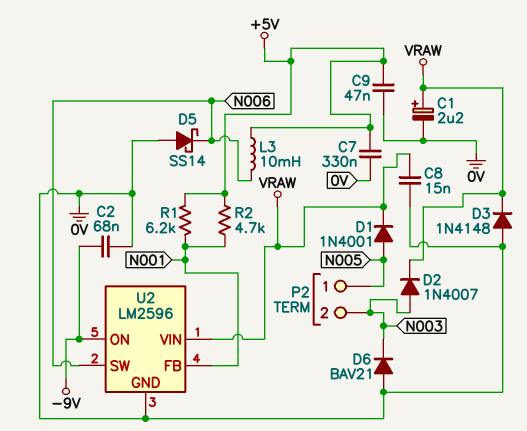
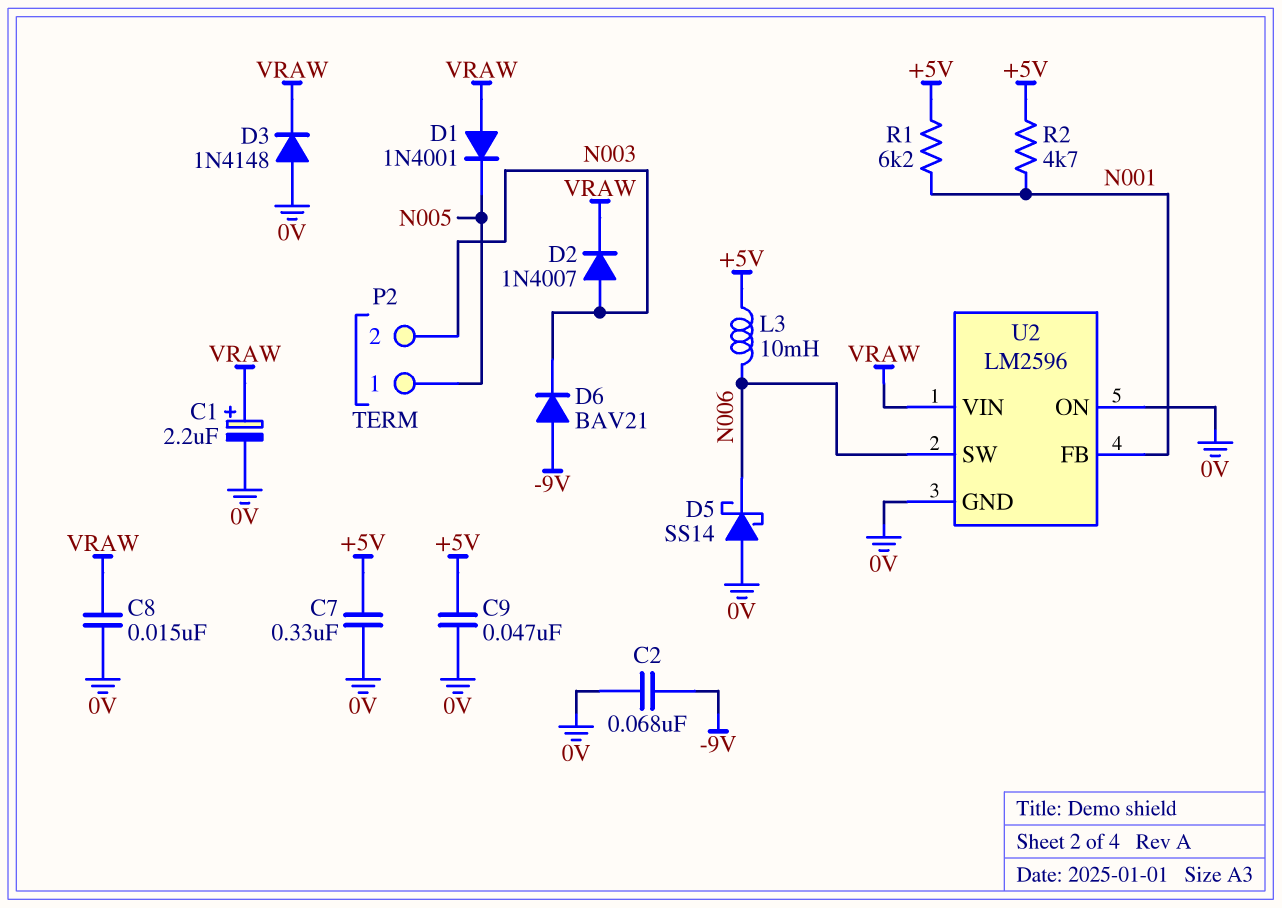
D1: diode 1N4001 (A N005, K VRAW) -> diode 1N4001 (A VRAW, K N005)
D6: diode BAV21 (A 0V, K N003) -> diode BAV21 (A -9V, K N003)
U2 pin ON: -9V -> 0V

